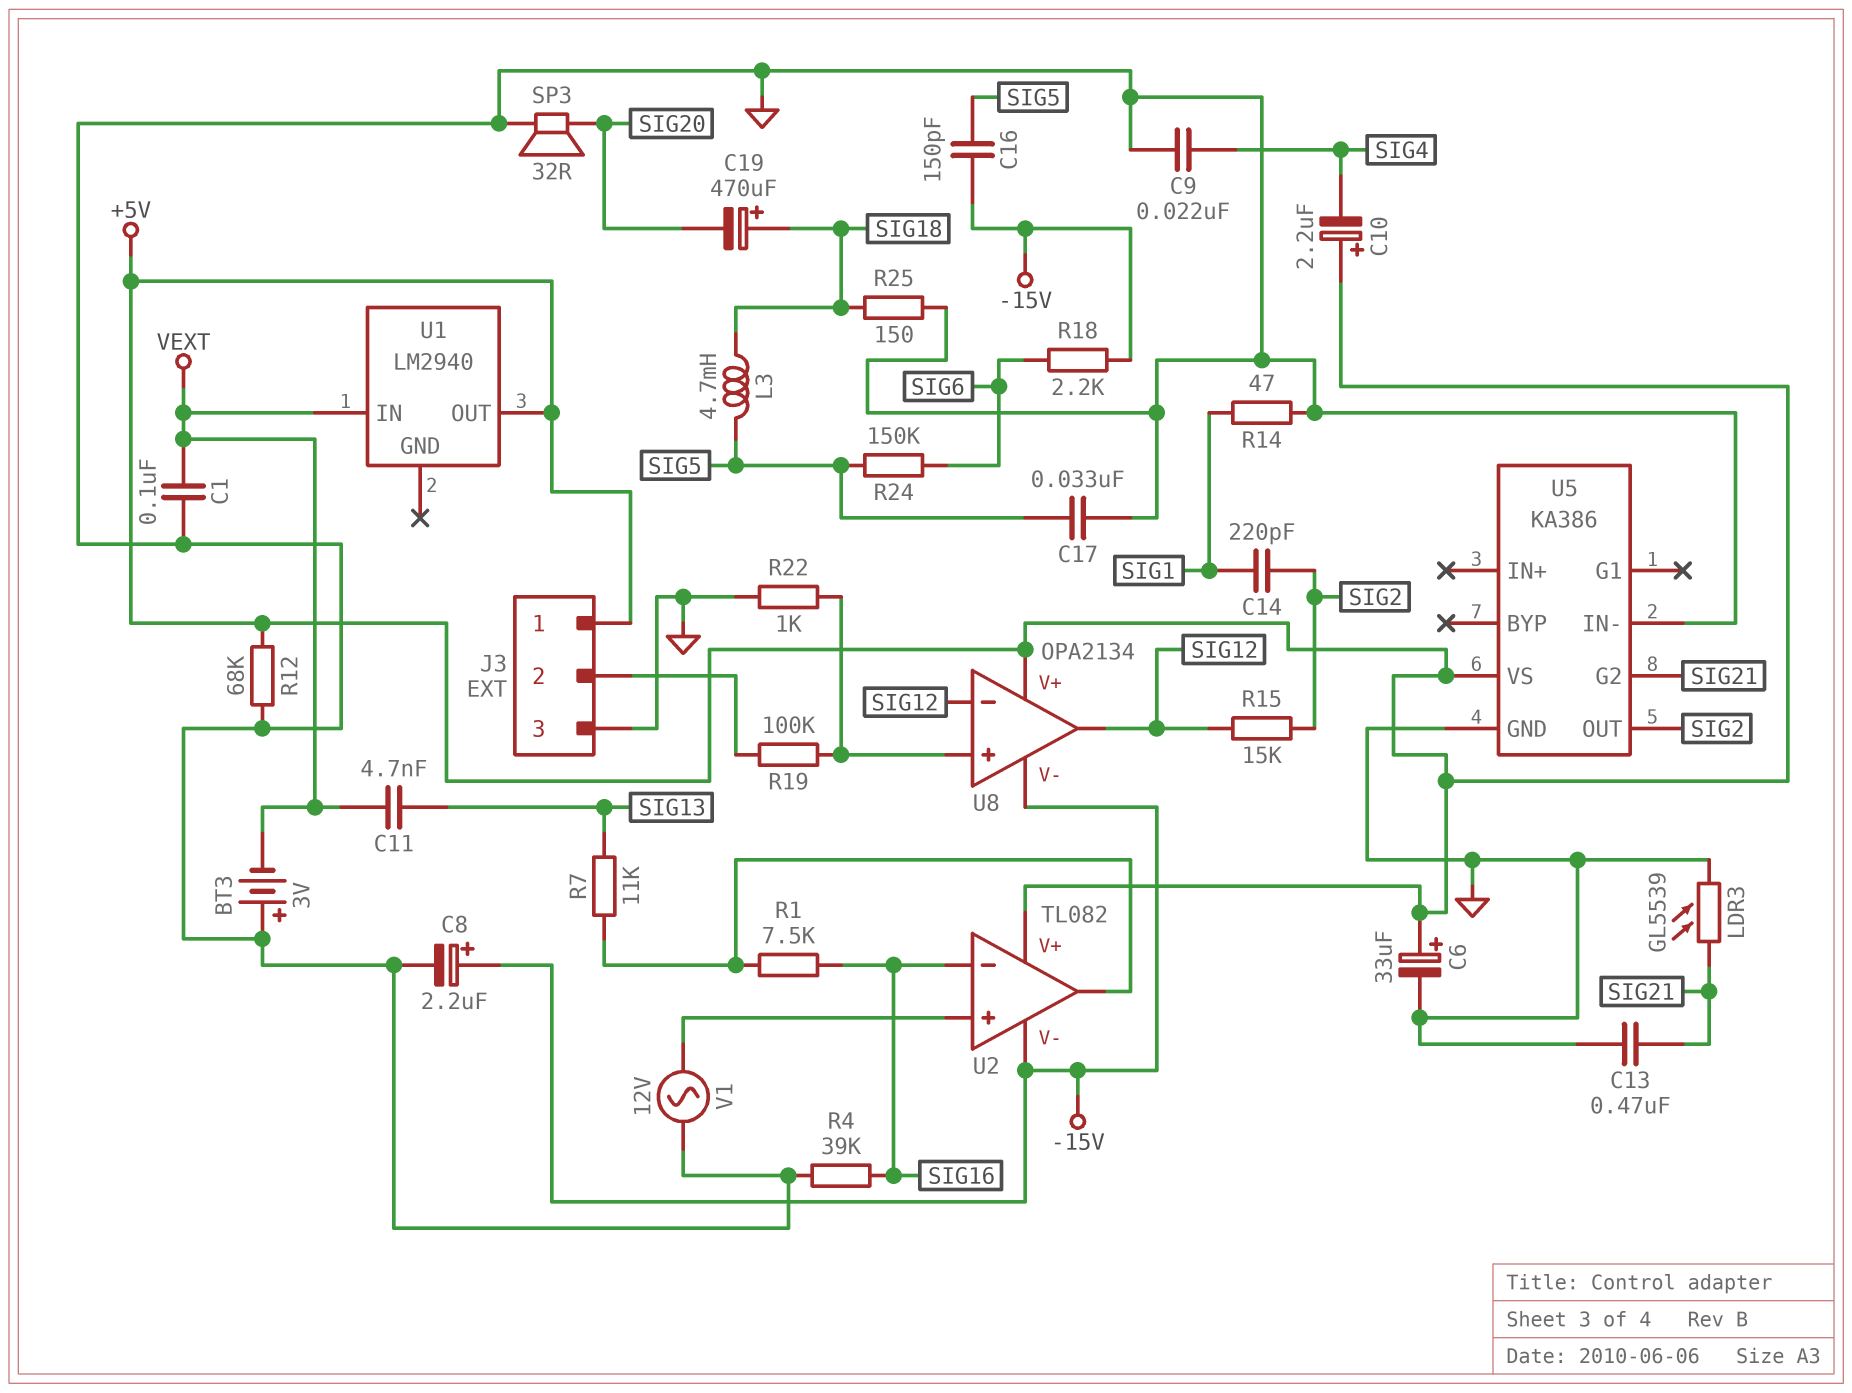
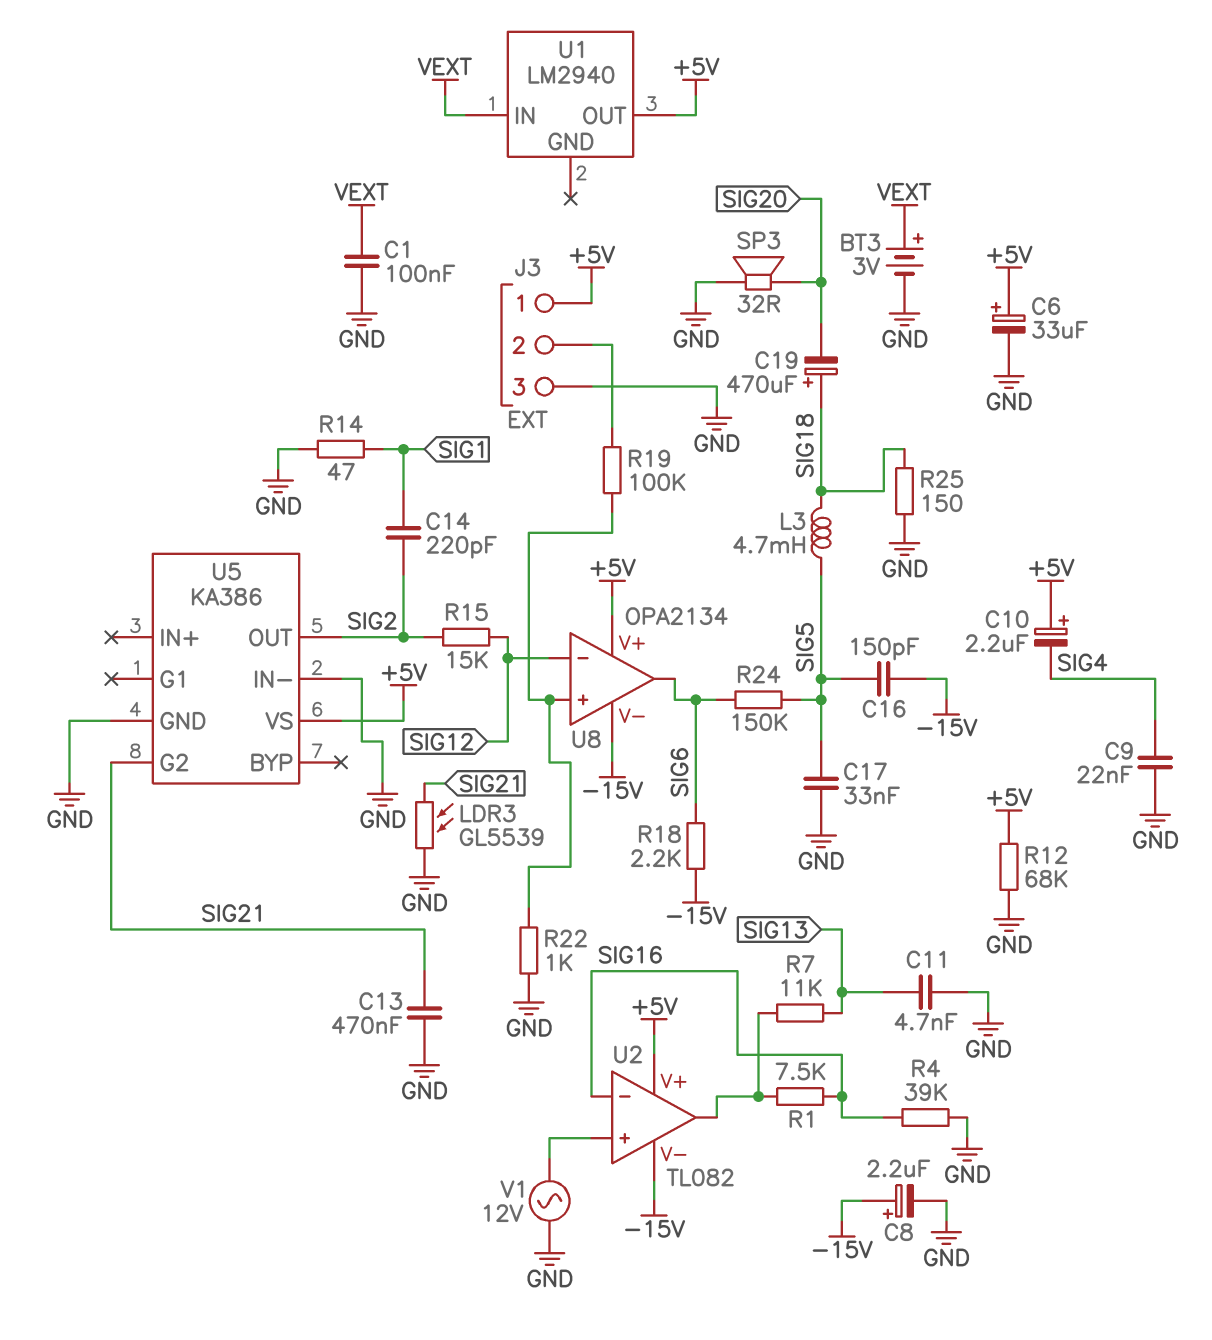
BT3: 3V (plus GND, minus VEXT) -> 3V (plus VEXT, minus GND)
C11: 4.7nF (SIG13, VEXT) -> 4.7nF (GND, SIG13)
U8 pin out: SIG12 -> SIG6

